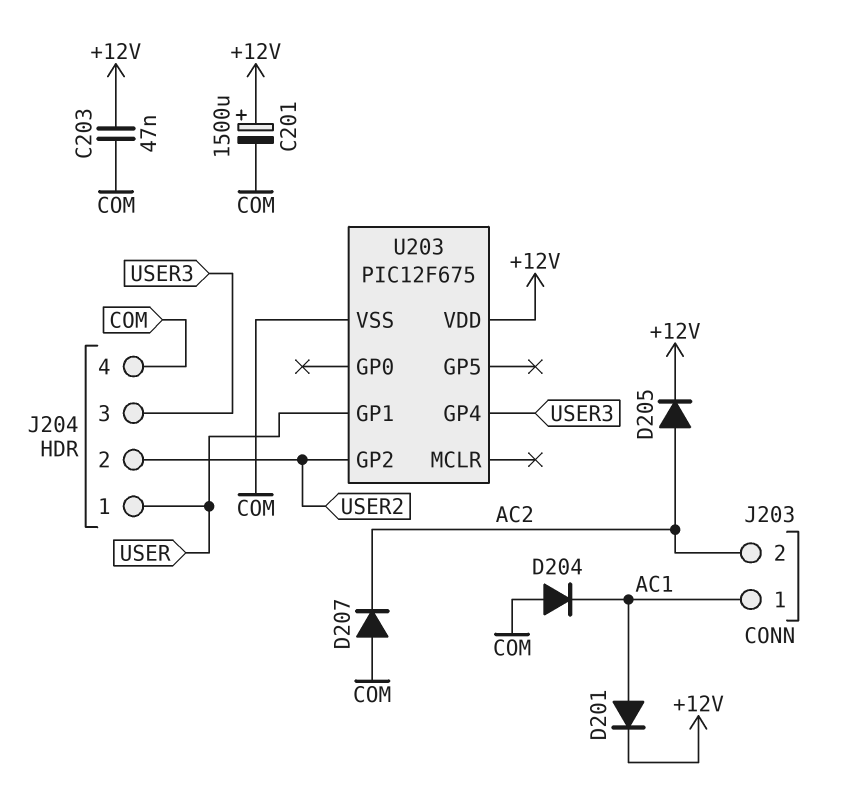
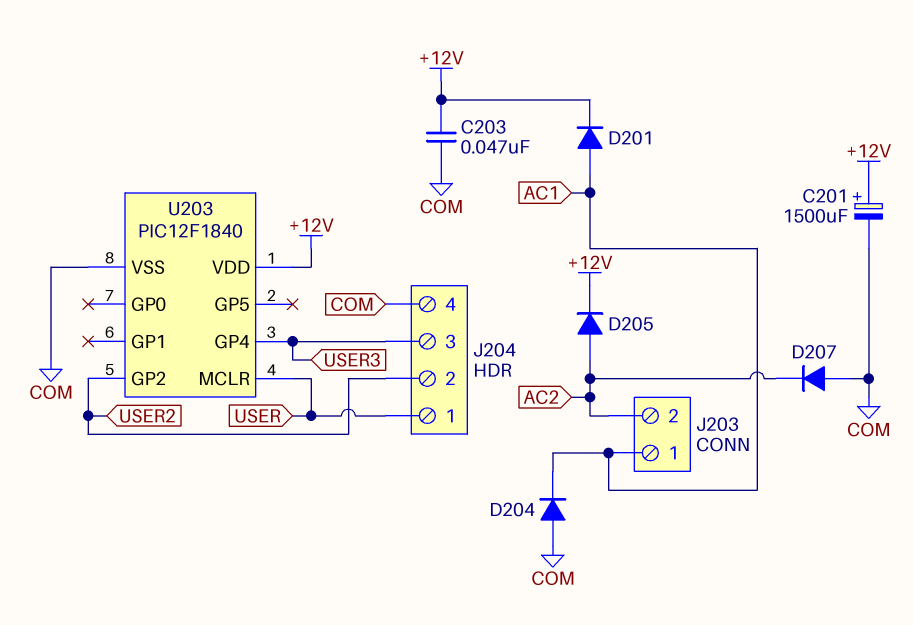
U203: PIC12F675 -> PIC12F1840
U203 pin GP1: USER -> none
U203 pin MCLR: none -> USER

